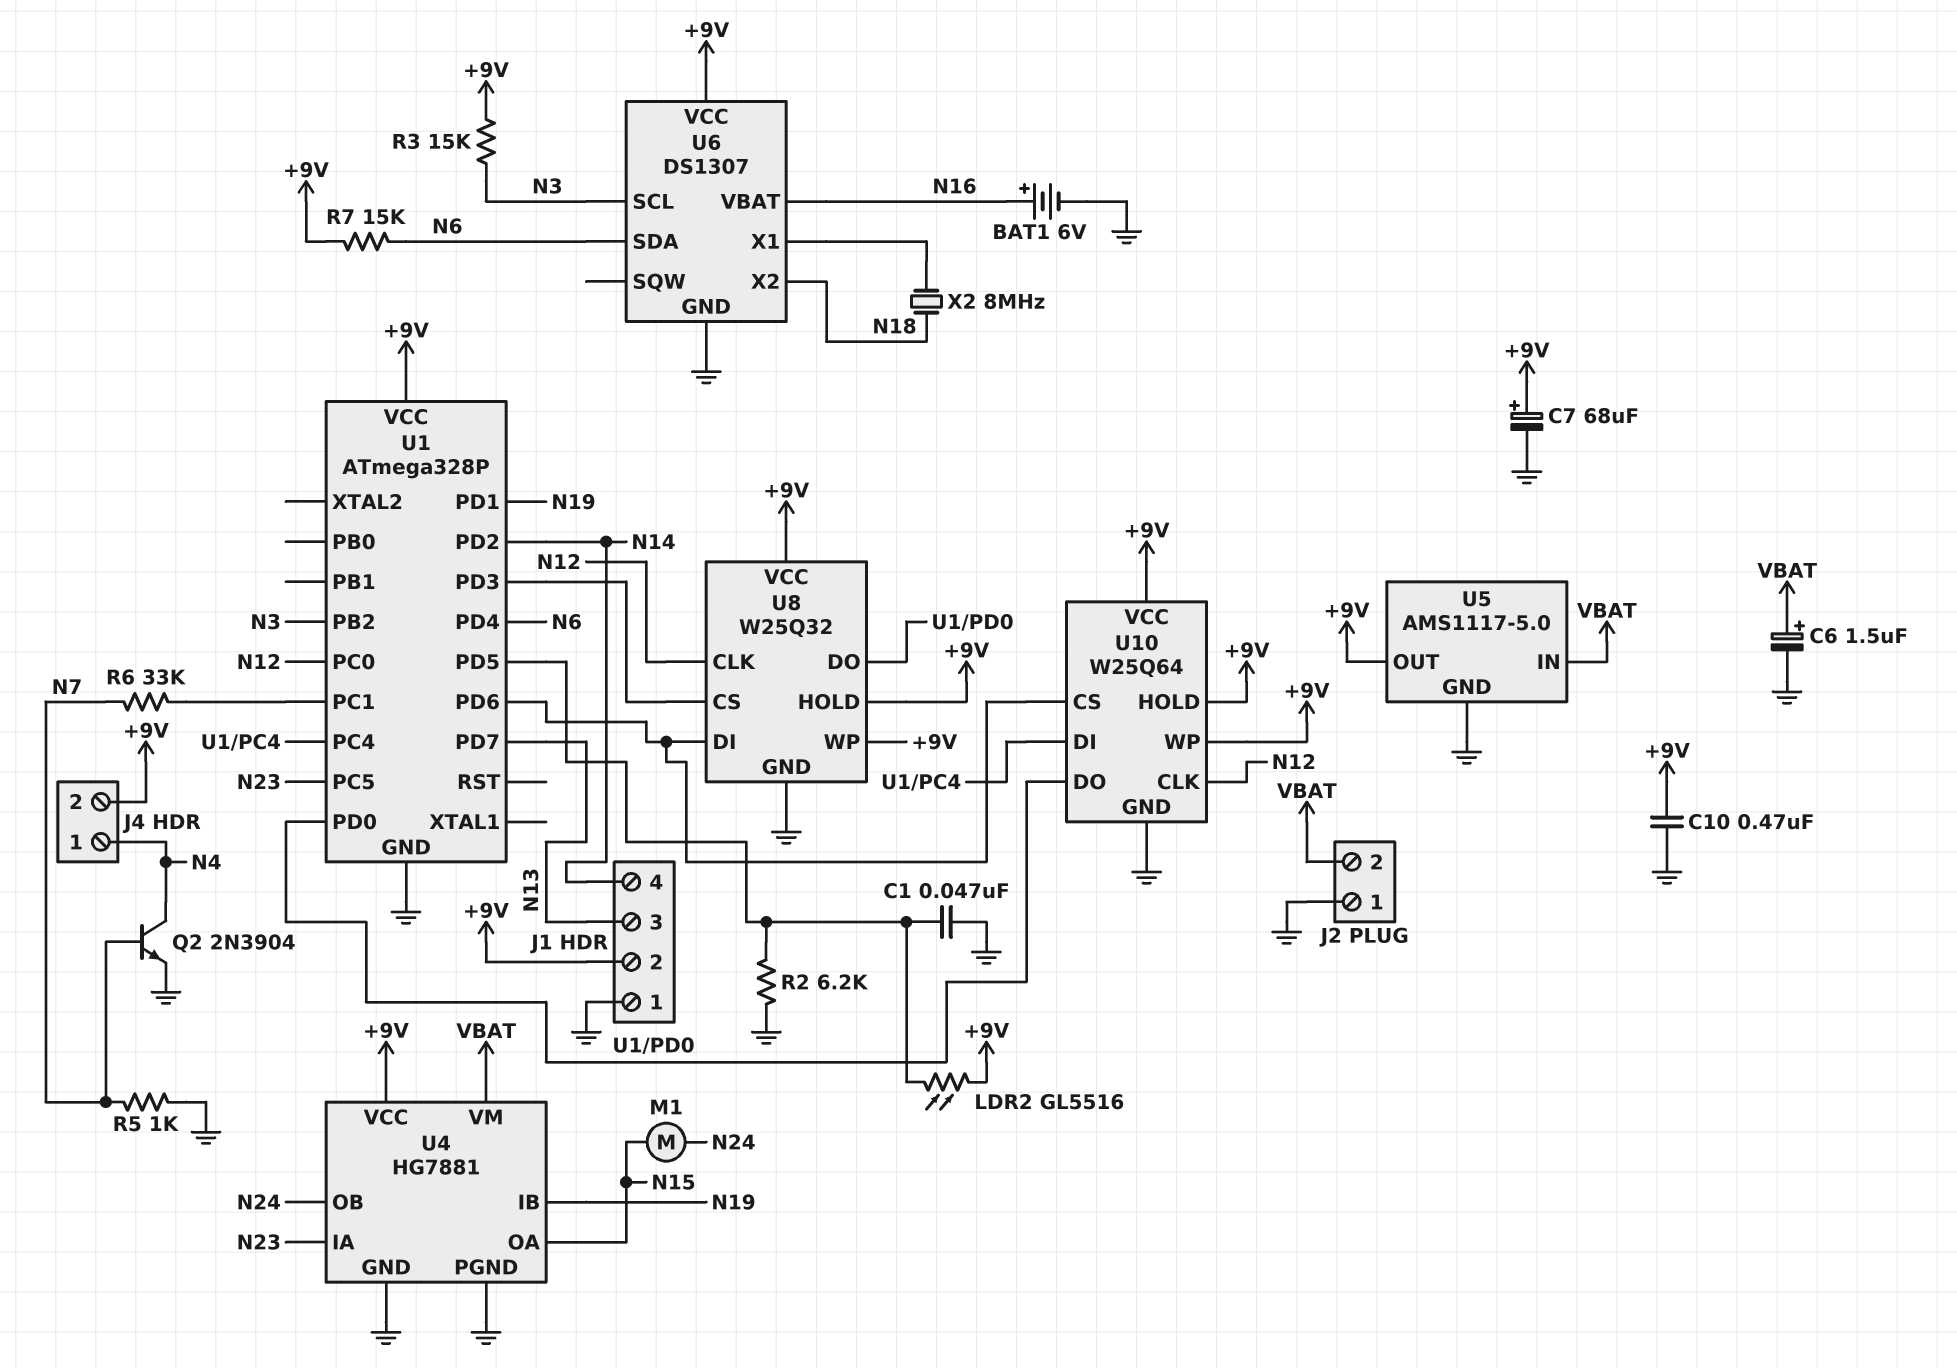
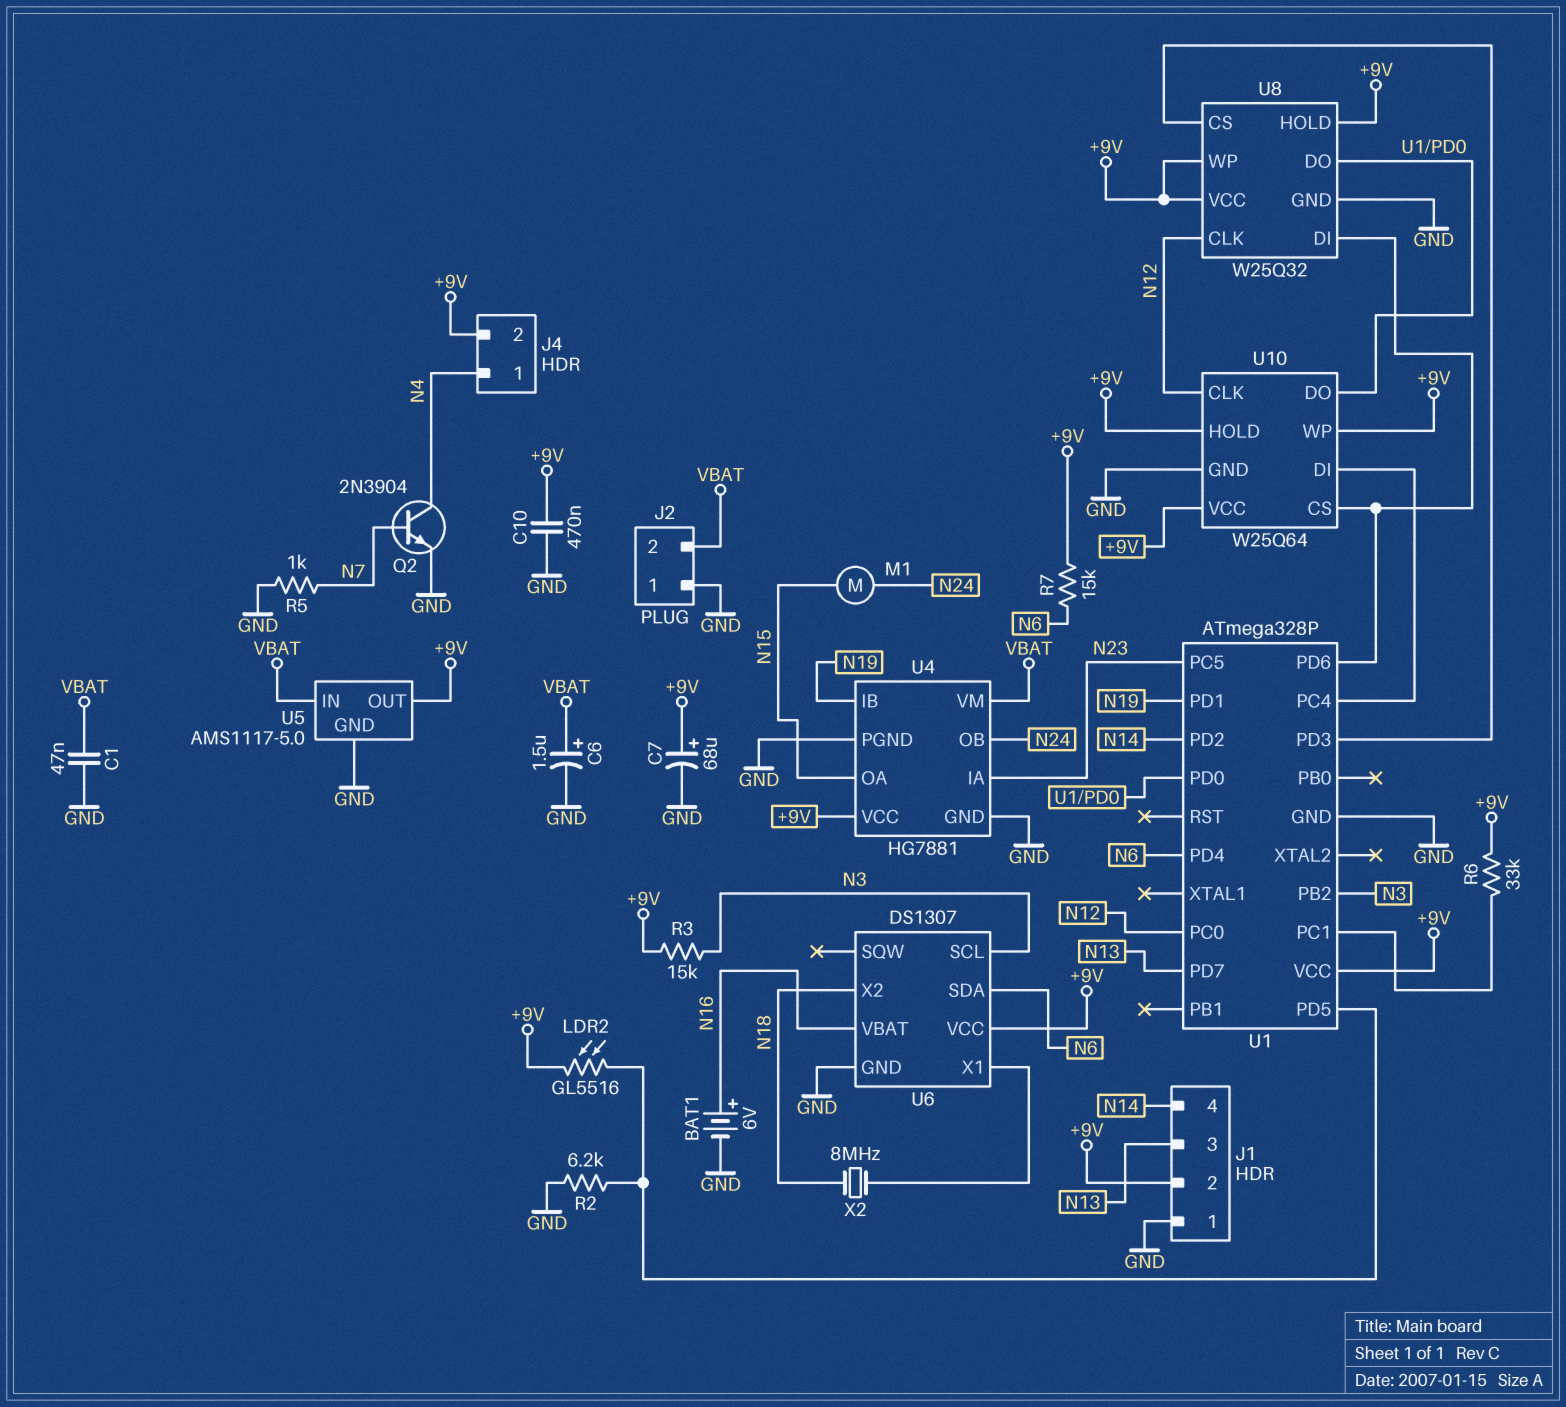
C1: 47nF (GND, U1/PD5) -> 47nF (GND, VBAT)
R6: 33k (N7, U1/PC1) -> 33k (+9V, U1/PC1)

